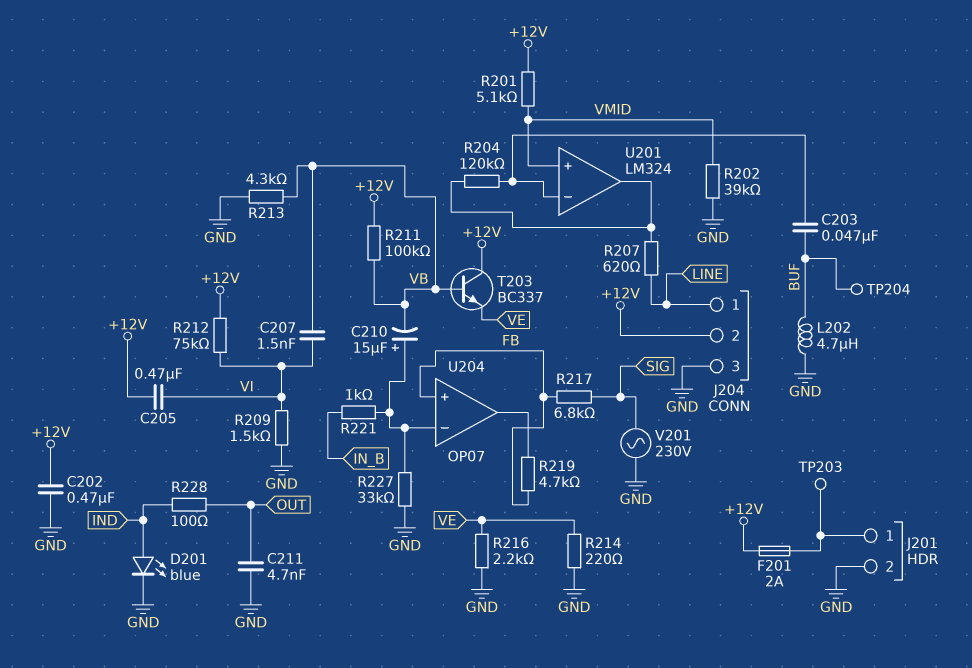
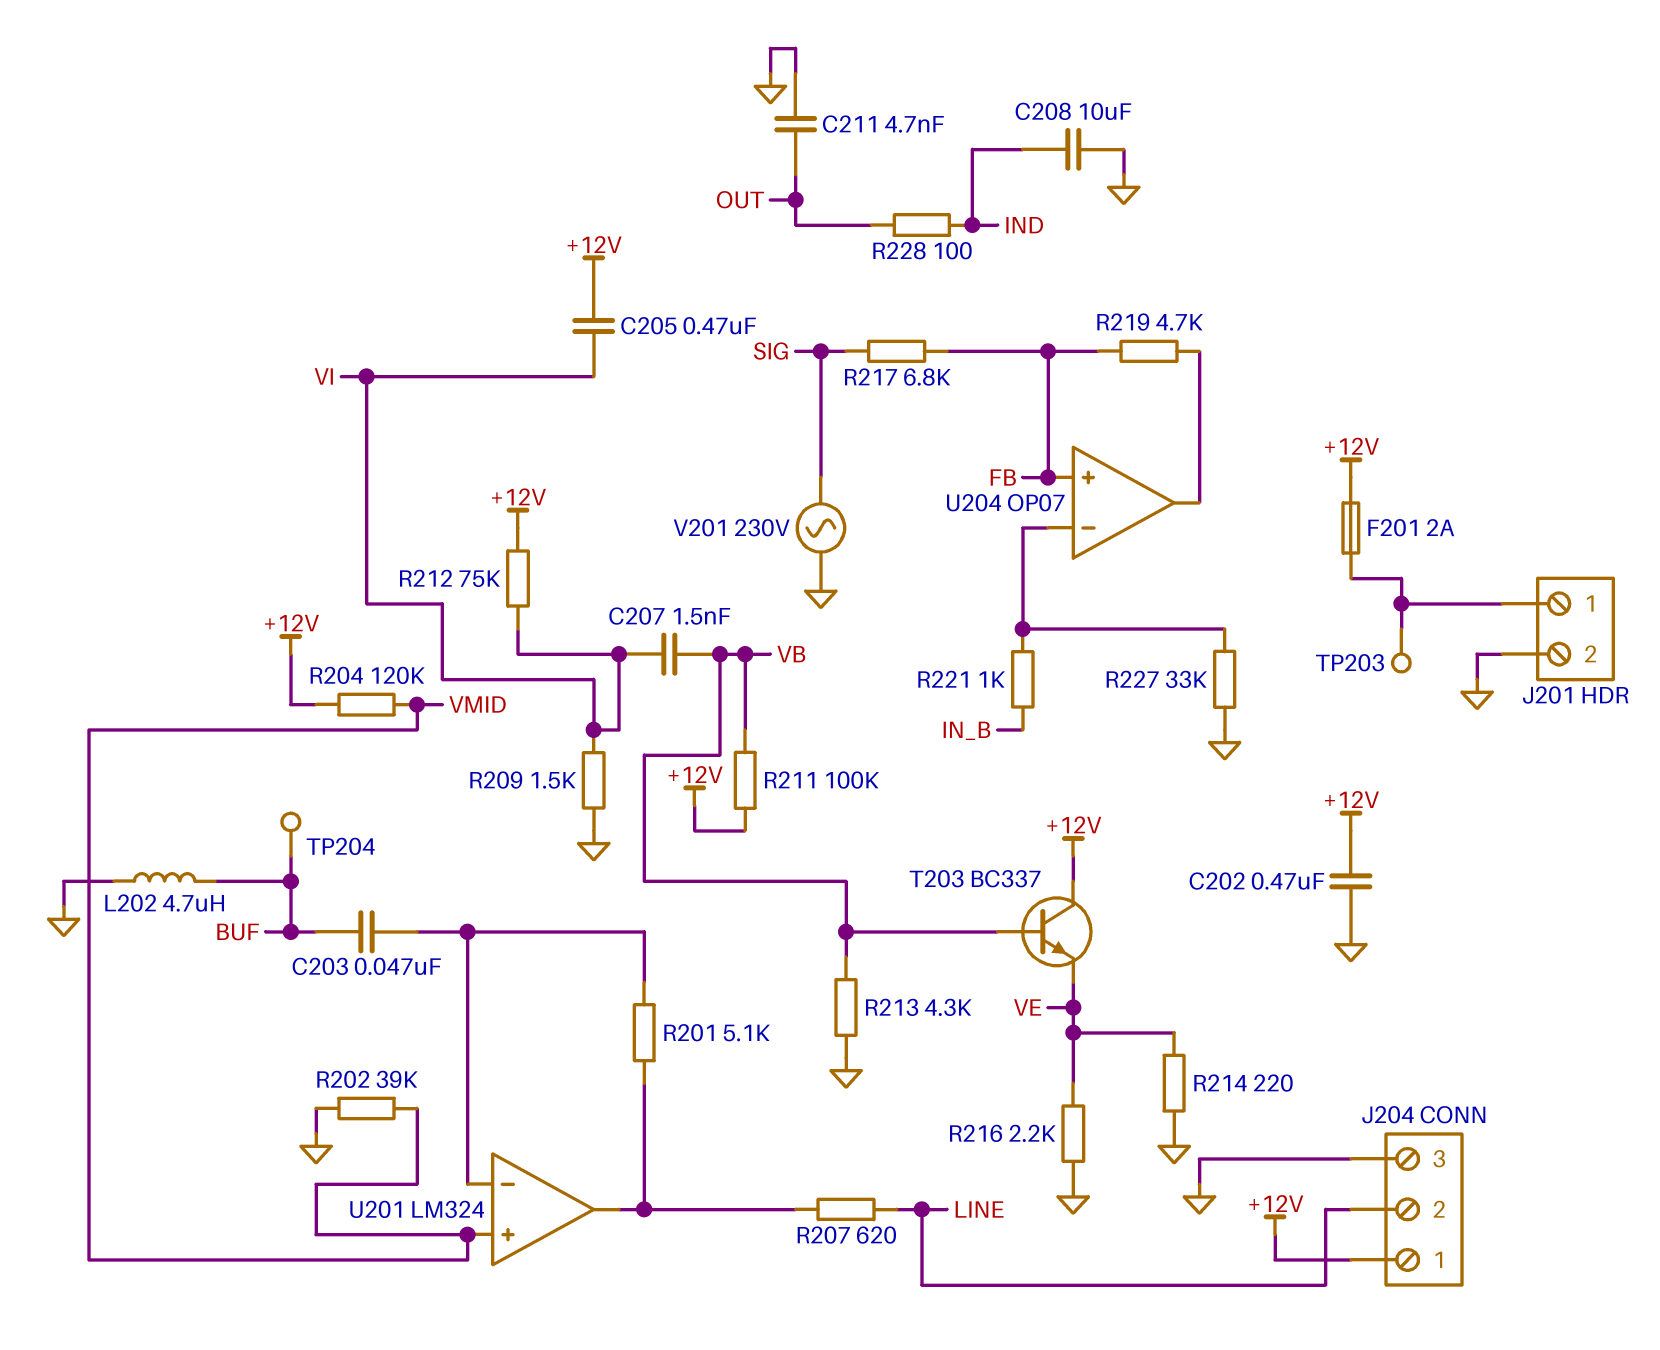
C208: none -> 10uF (GND, IND)
C210: 15uF (plus U204/in-, minus VB) -> none
D201: LED blue (A IND, K GND) -> none
J204 pin 1: LINE -> +12V
J204 pin 2: +12V -> LINE
R201: 5.1k (+12V, VMID) -> 5.1k (U201/in-, U201/out)
R204: 120k (U201/in-, U201/out) -> 120k (+12V, VMID)

